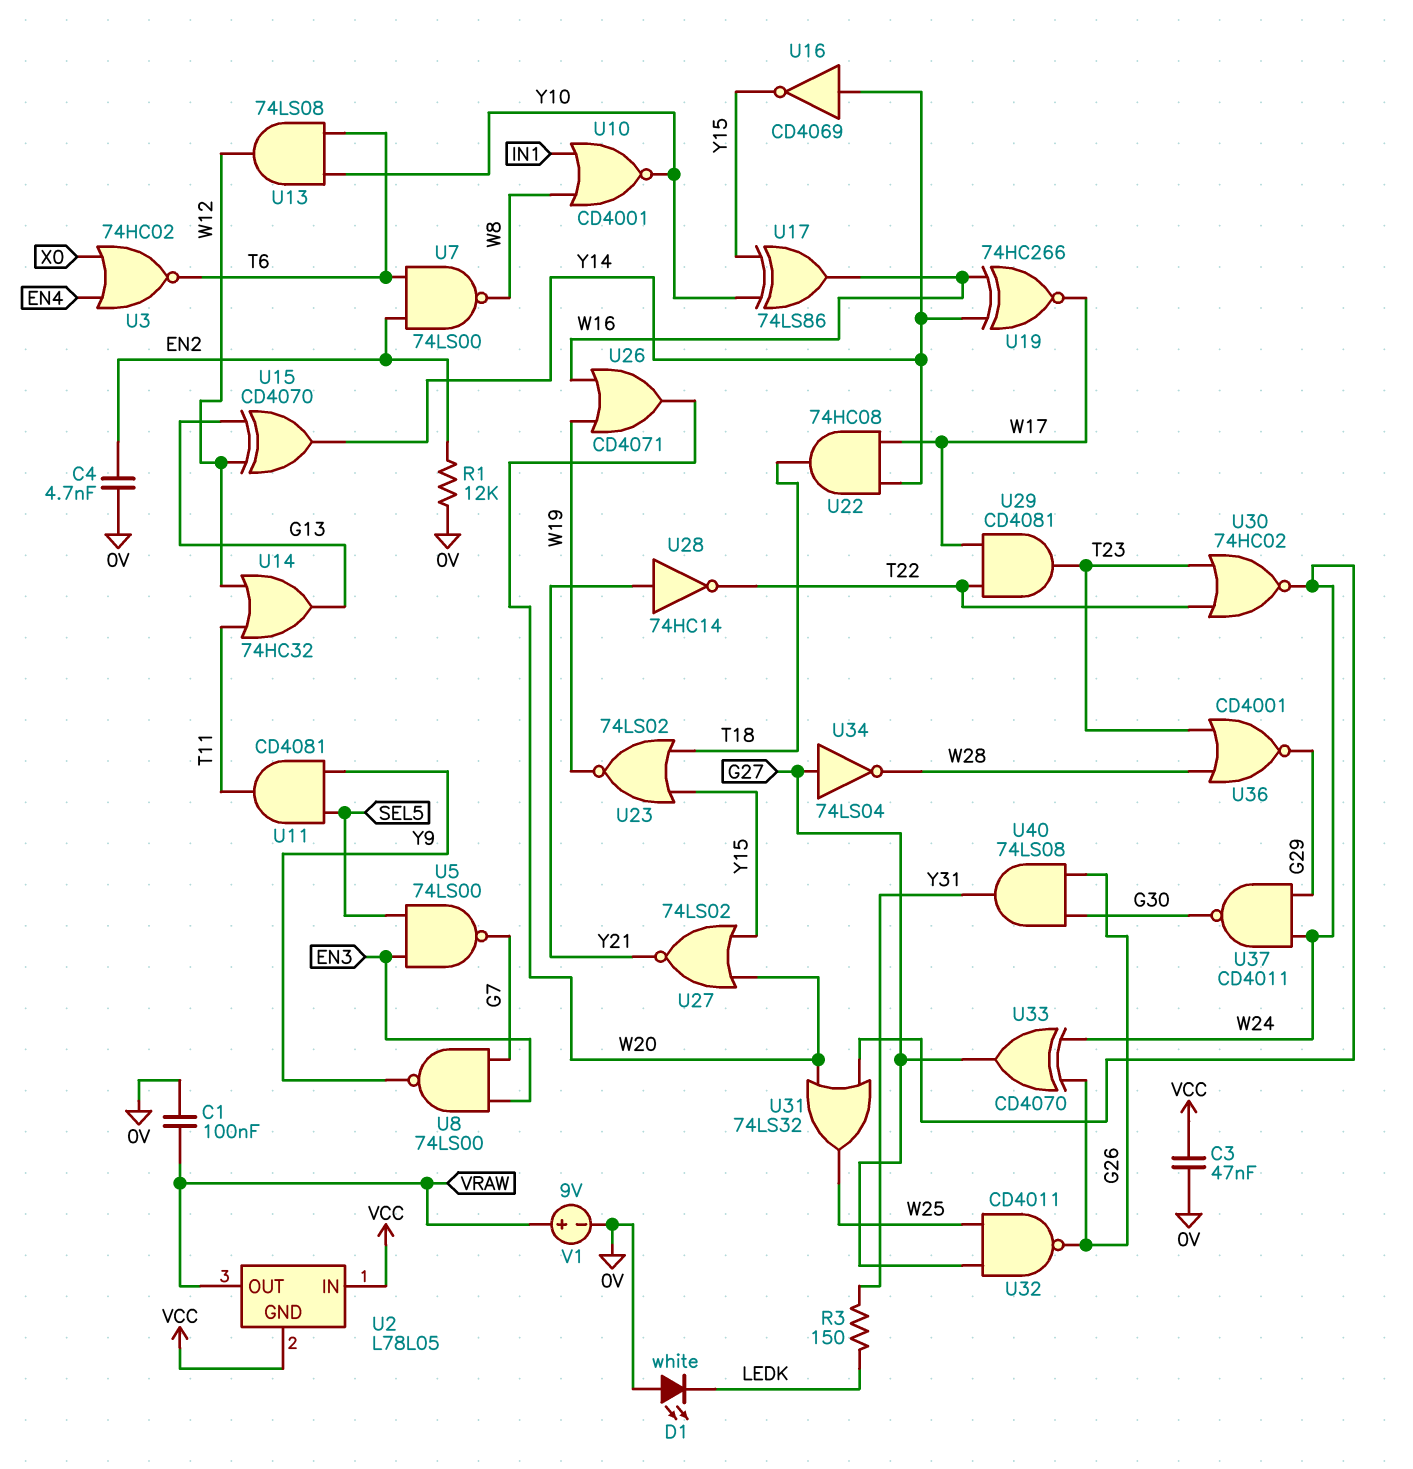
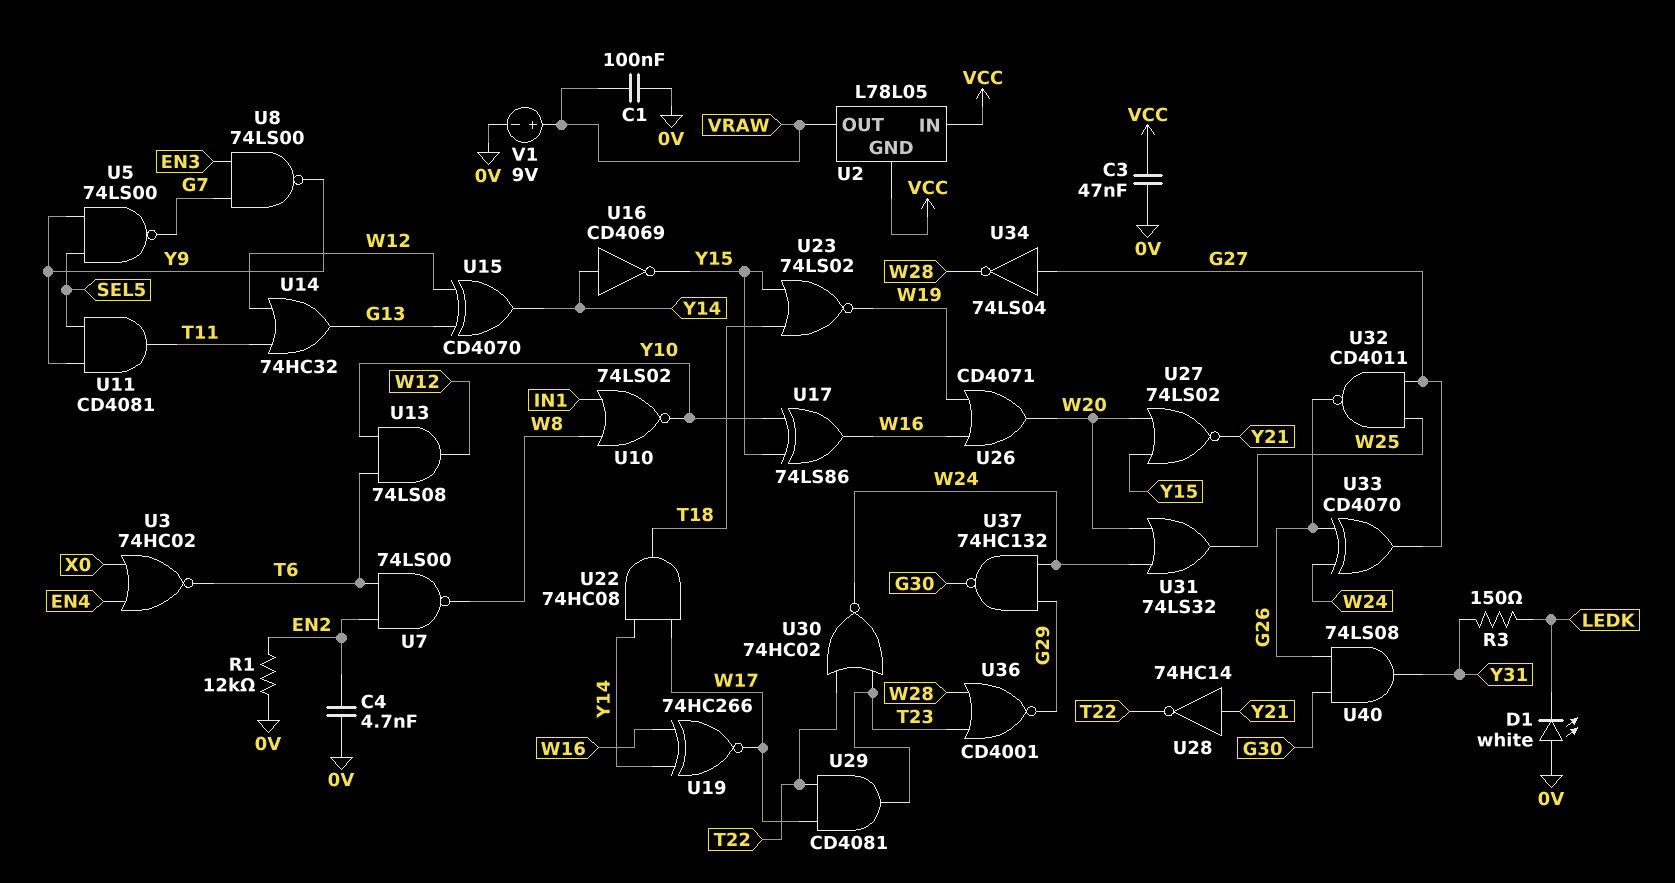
U5: NAND 74LS00 (in EN3, in SEL5, out G7) -> NAND 74LS00 (in SEL5, in Y9, out G7)
U10: NOR CD4001 (in IN1, in W8, out Y10) -> NOR 74LS02 (in IN1, in W8, out Y10)
U37: NAND CD4011 (in G29, in W24, out G30) -> NAND 74HC132 (in G29, in W24, out G30)

